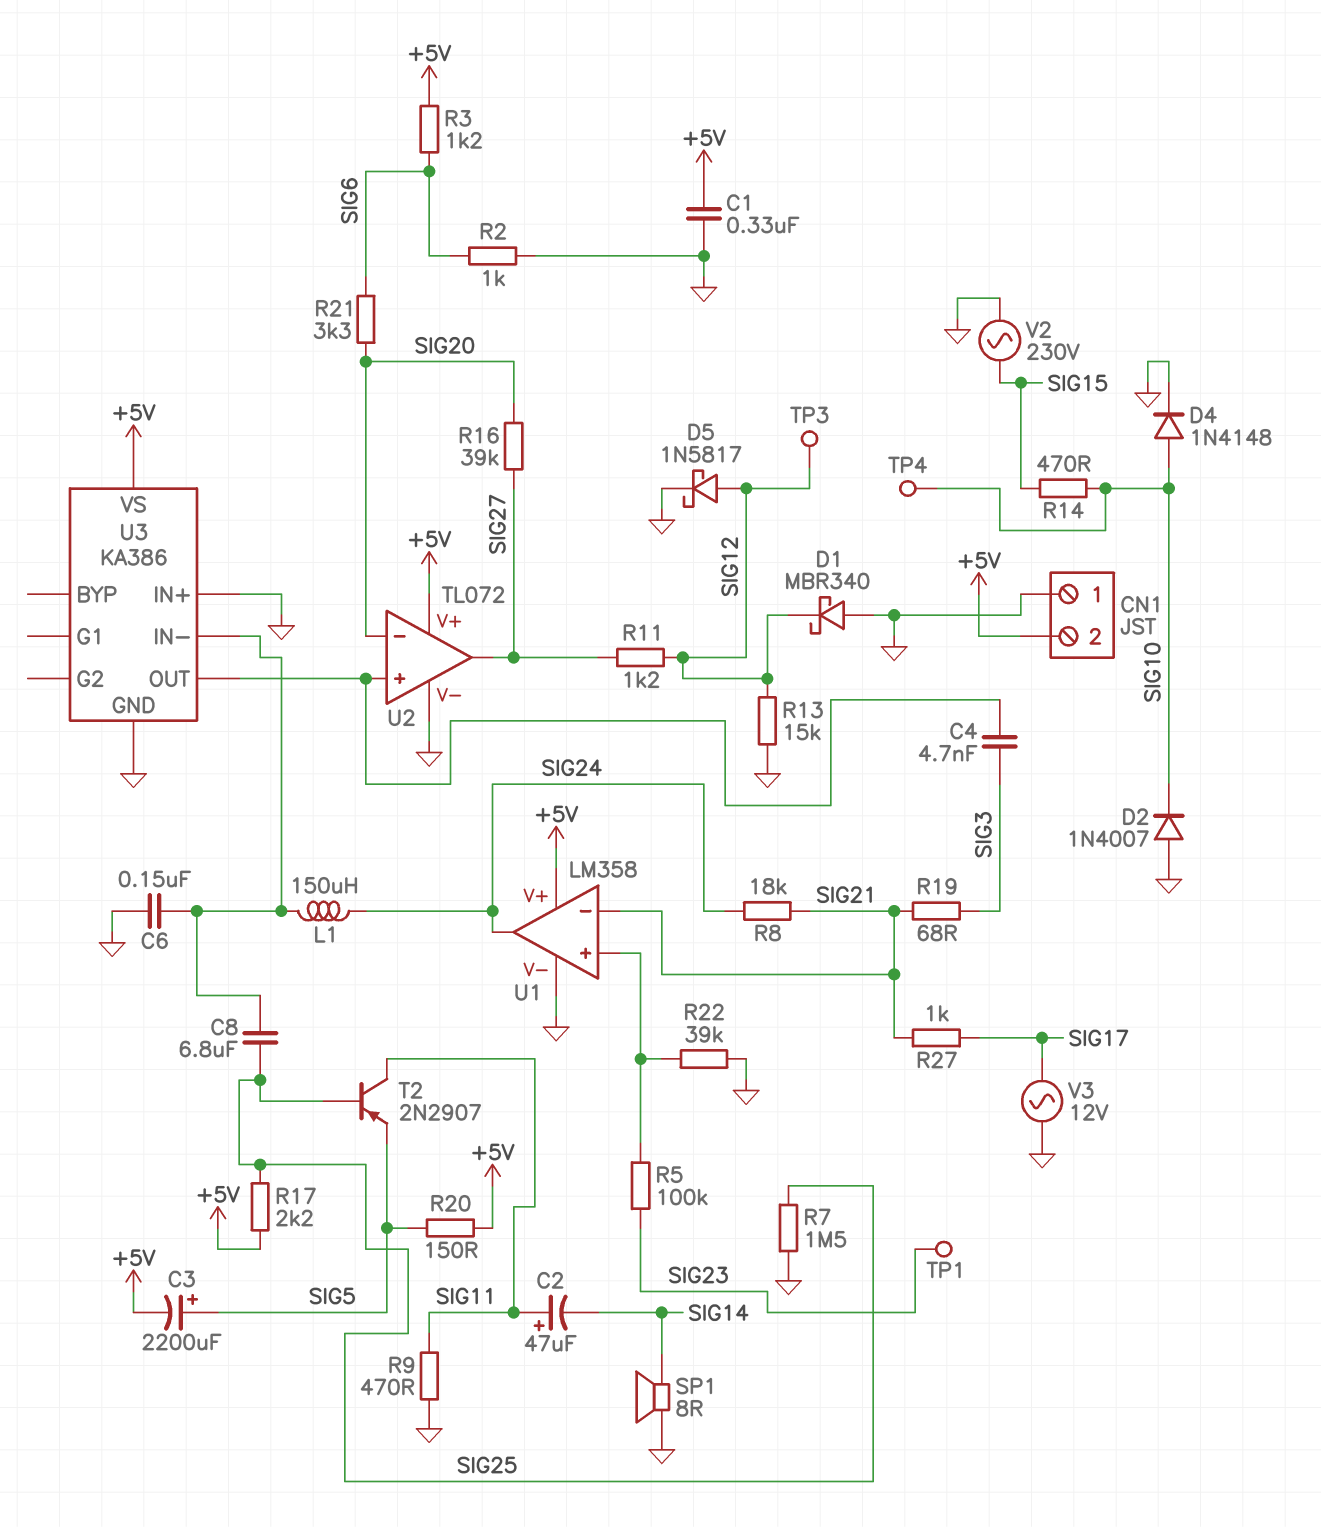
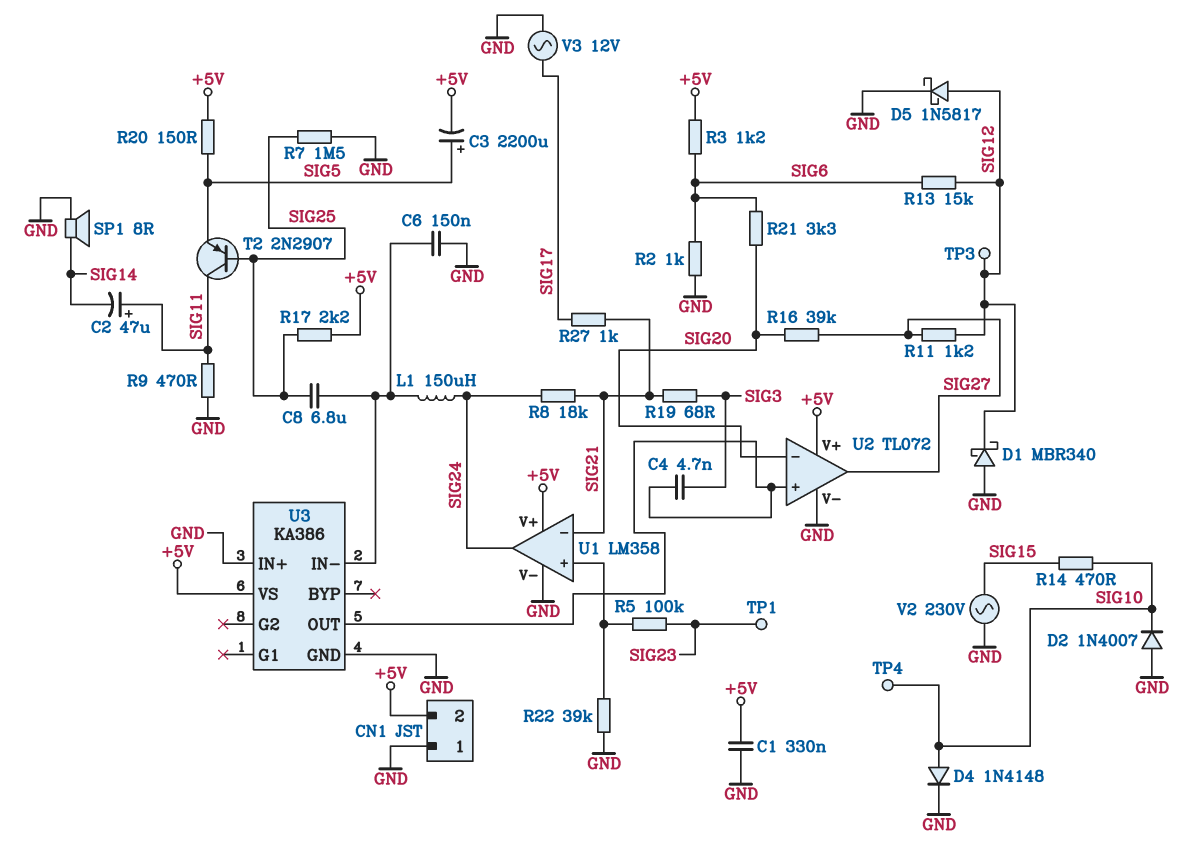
R13: 15k (GND, SIG12) -> 15k (SIG6, SIG12)

